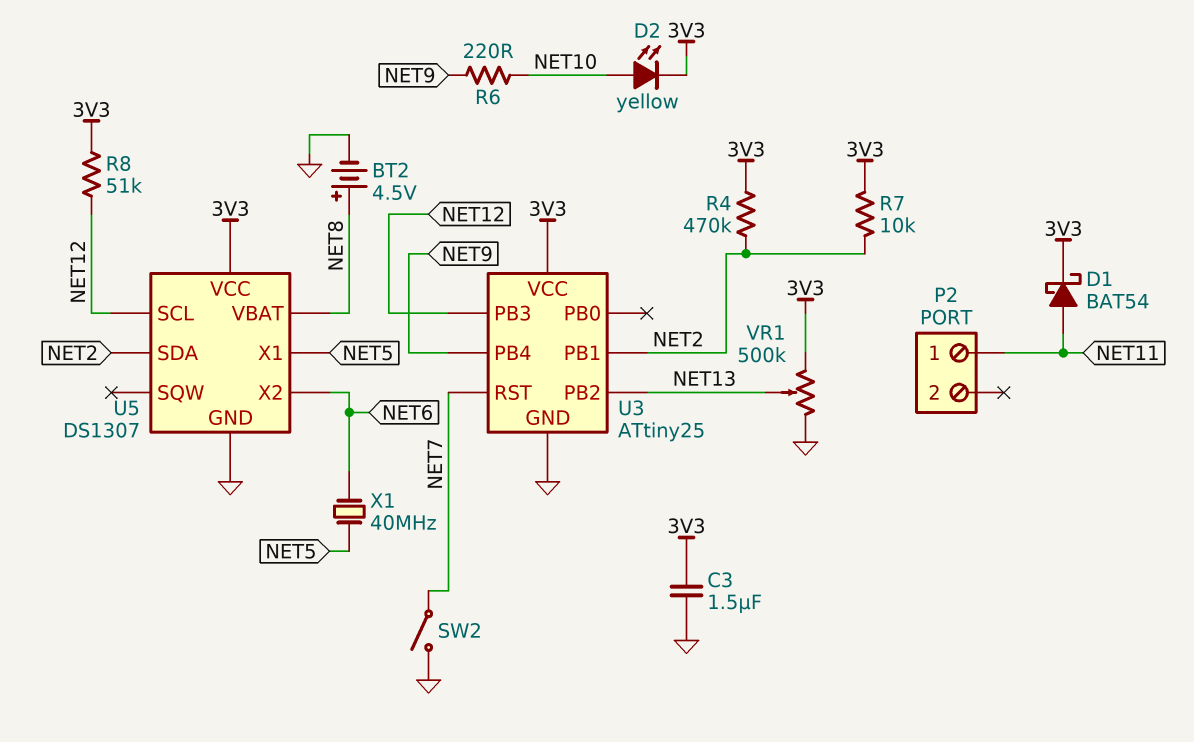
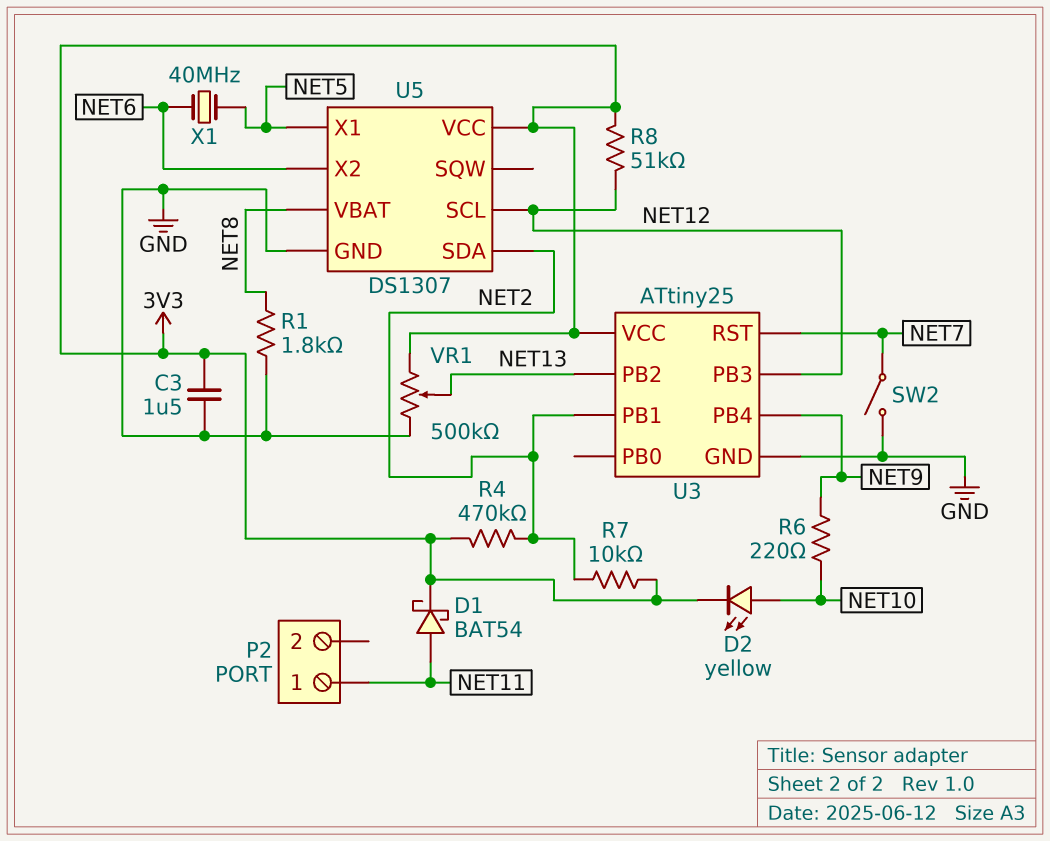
BT2: 4.5V (plus NET8, minus GND) -> none
R1: none -> 1.8k (GND, NET8)

